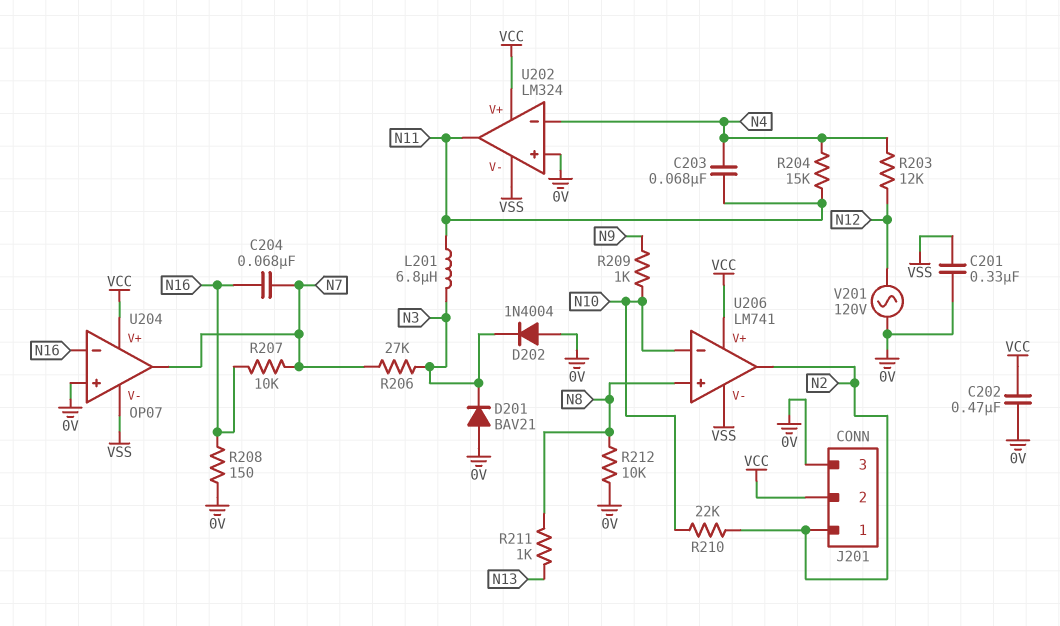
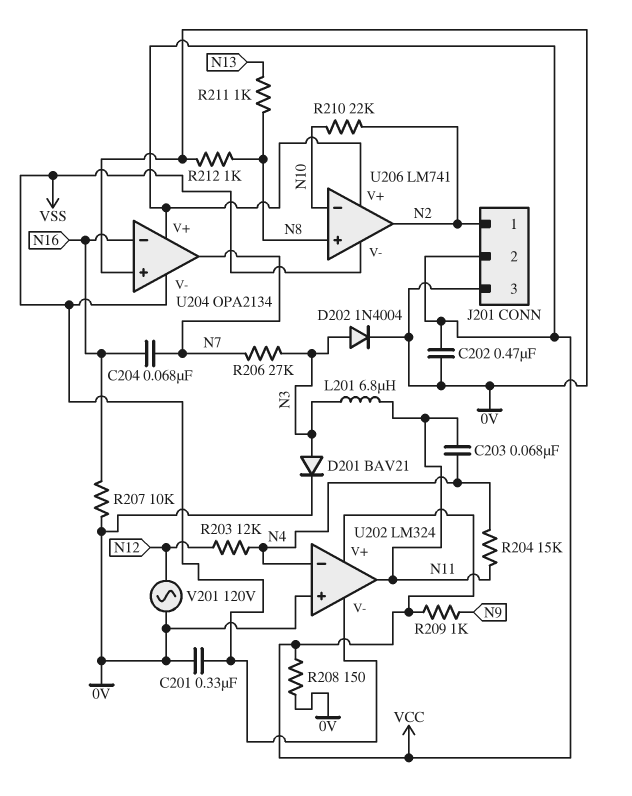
D201: diode BAV21 (A 0V, K N3) -> diode BAV21 (A N3, K 0V)
D202: diode 1N4004 (A 0V, K N3) -> diode 1N4004 (A N3, K 0V)
R207: 10k (N7, N16) -> 10k (0V, N16)
R208: 150 (0V, N16) -> 150 (0V, VCC)
R209: 1k (N9, N10) -> 1k (N9, VCC)
R212: 10k (0V, N8) -> 1k (0V, N8)
U204: OP07 -> OPA2134

